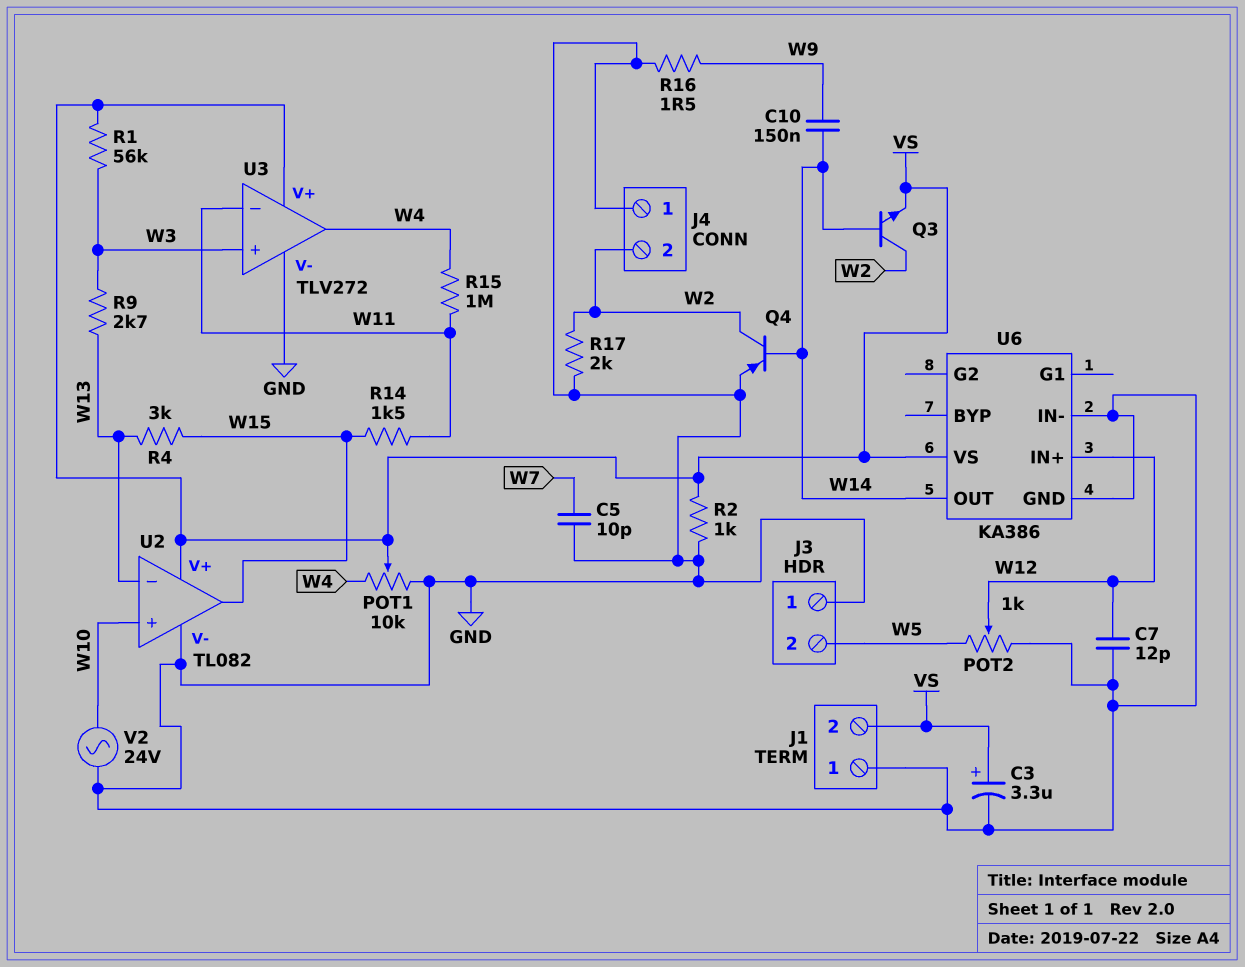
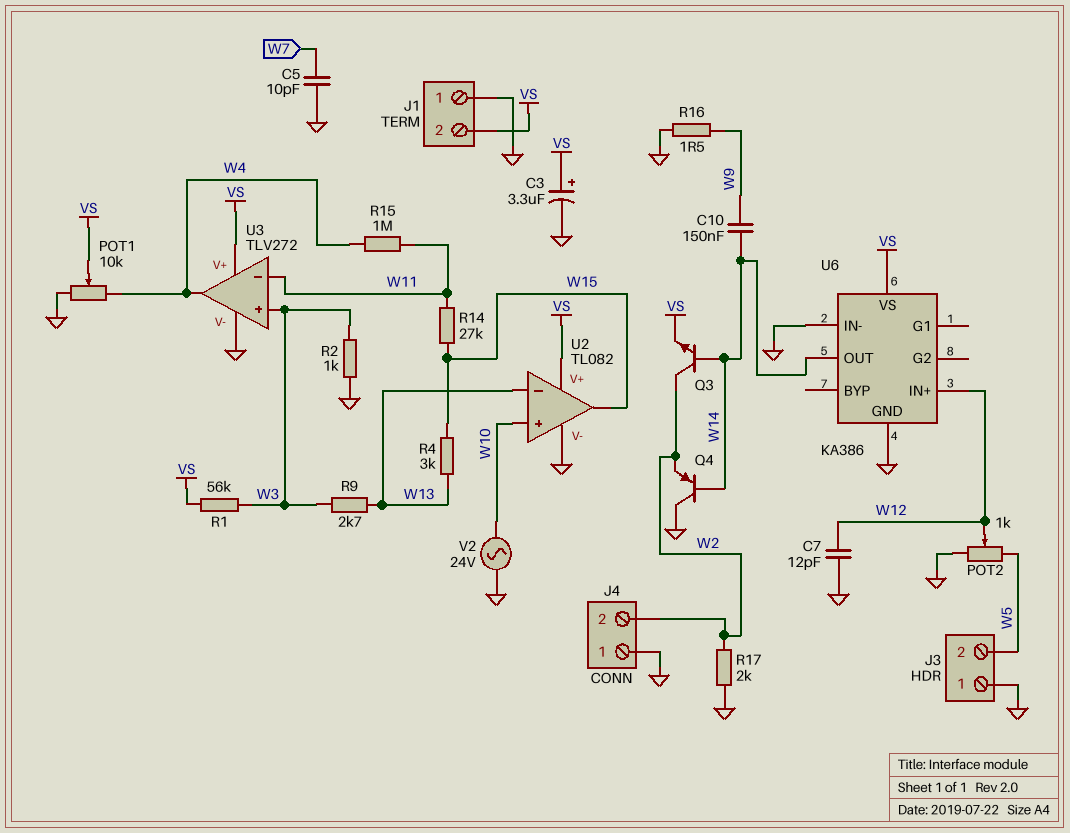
Q4: PNP (B W14, C W2, E GND) -> PNP (B W14, C GND, E W2)
R2: 1k (GND, VS) -> 1k (GND, W3)
R14: 1.5k (W11, W15) -> 27k (W11, W15)

